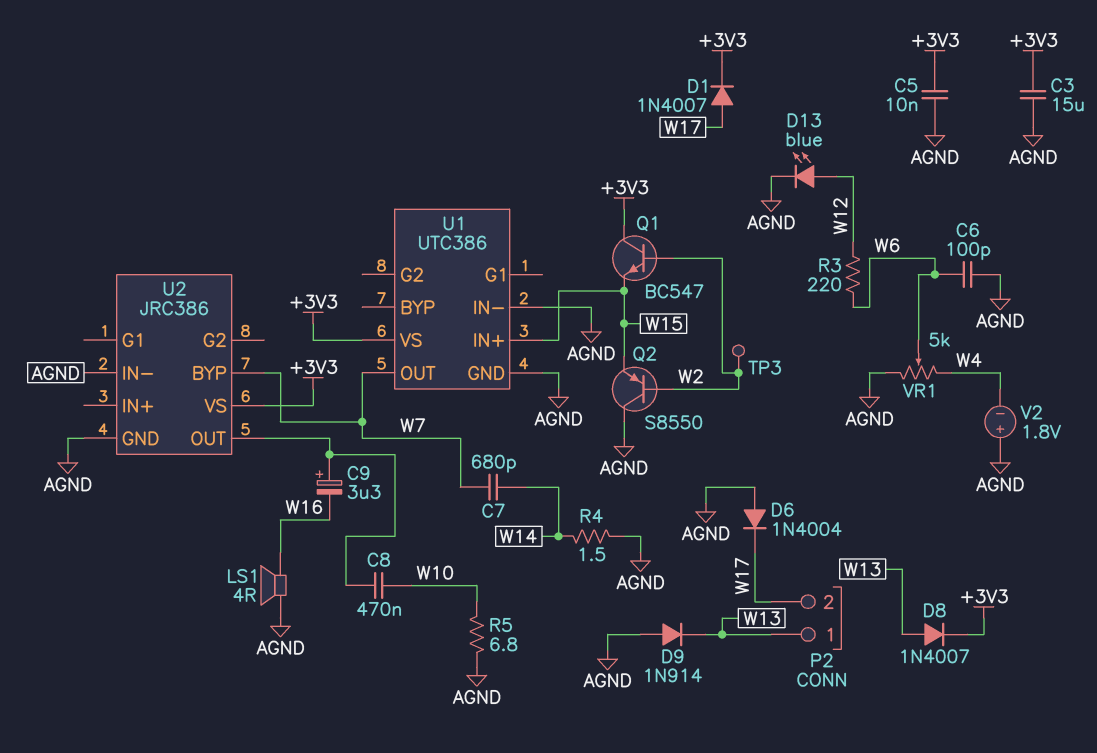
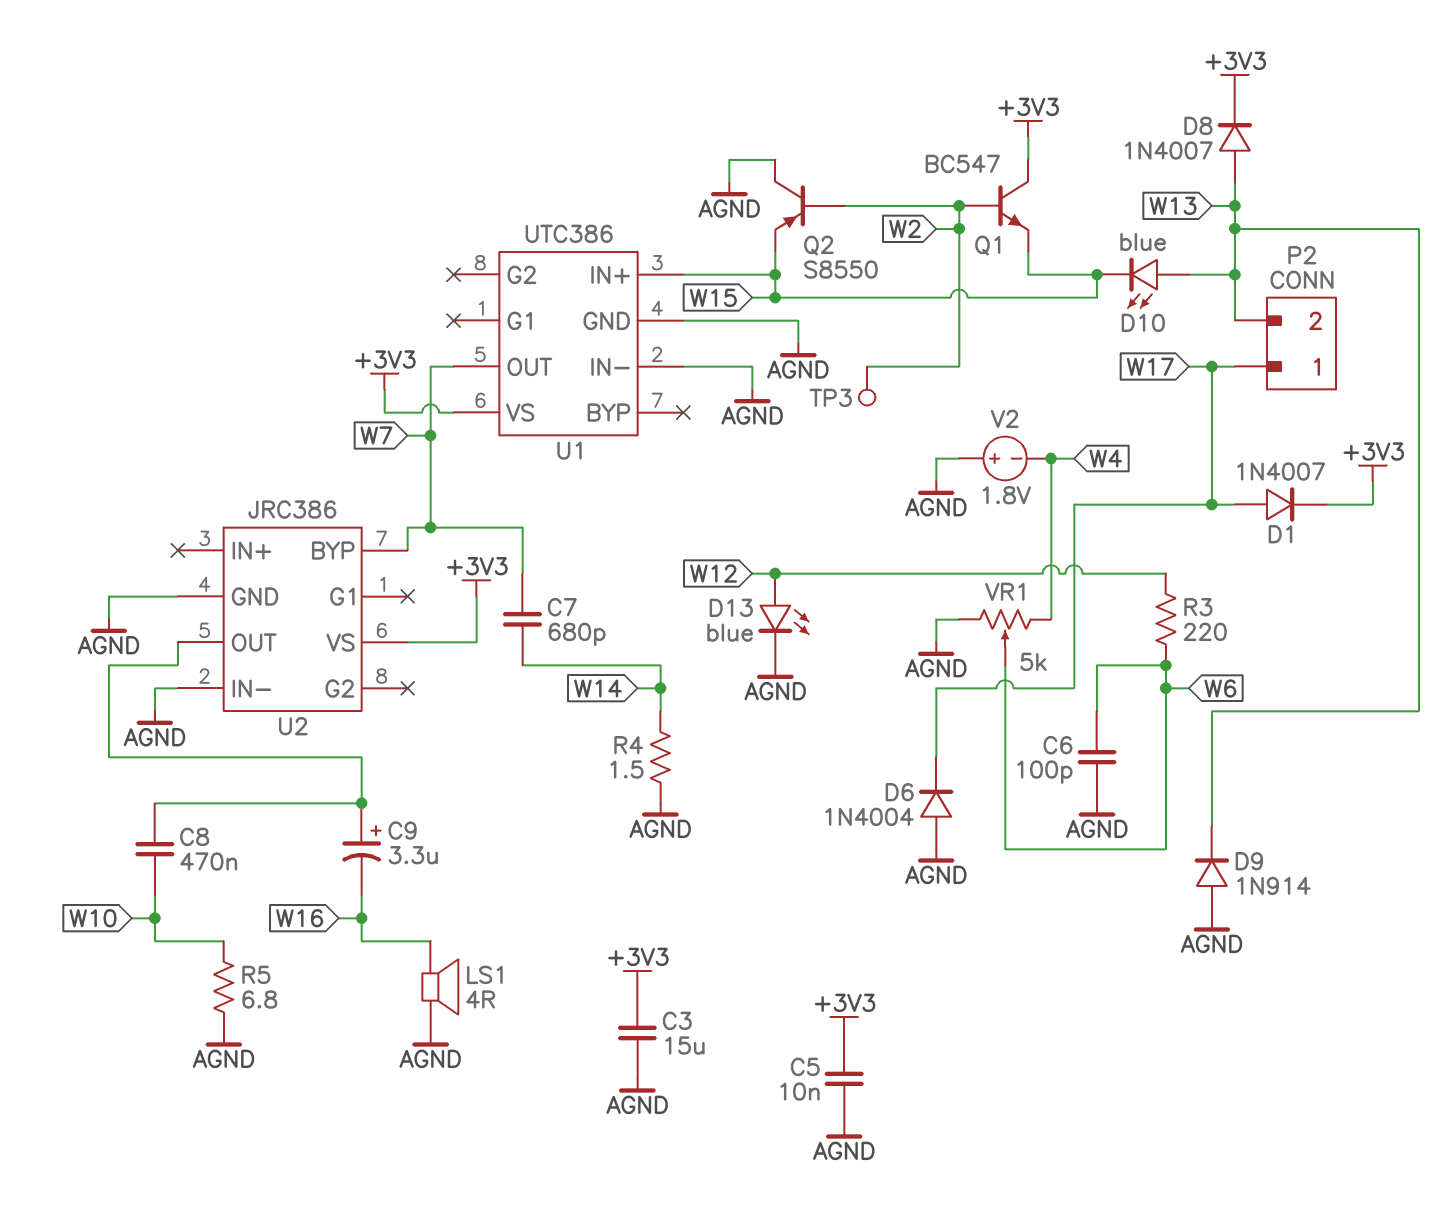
D10: none -> LED blue (A W13, K W15)
P2 pin 1: W13 -> W17
P2 pin 2: W17 -> W13

